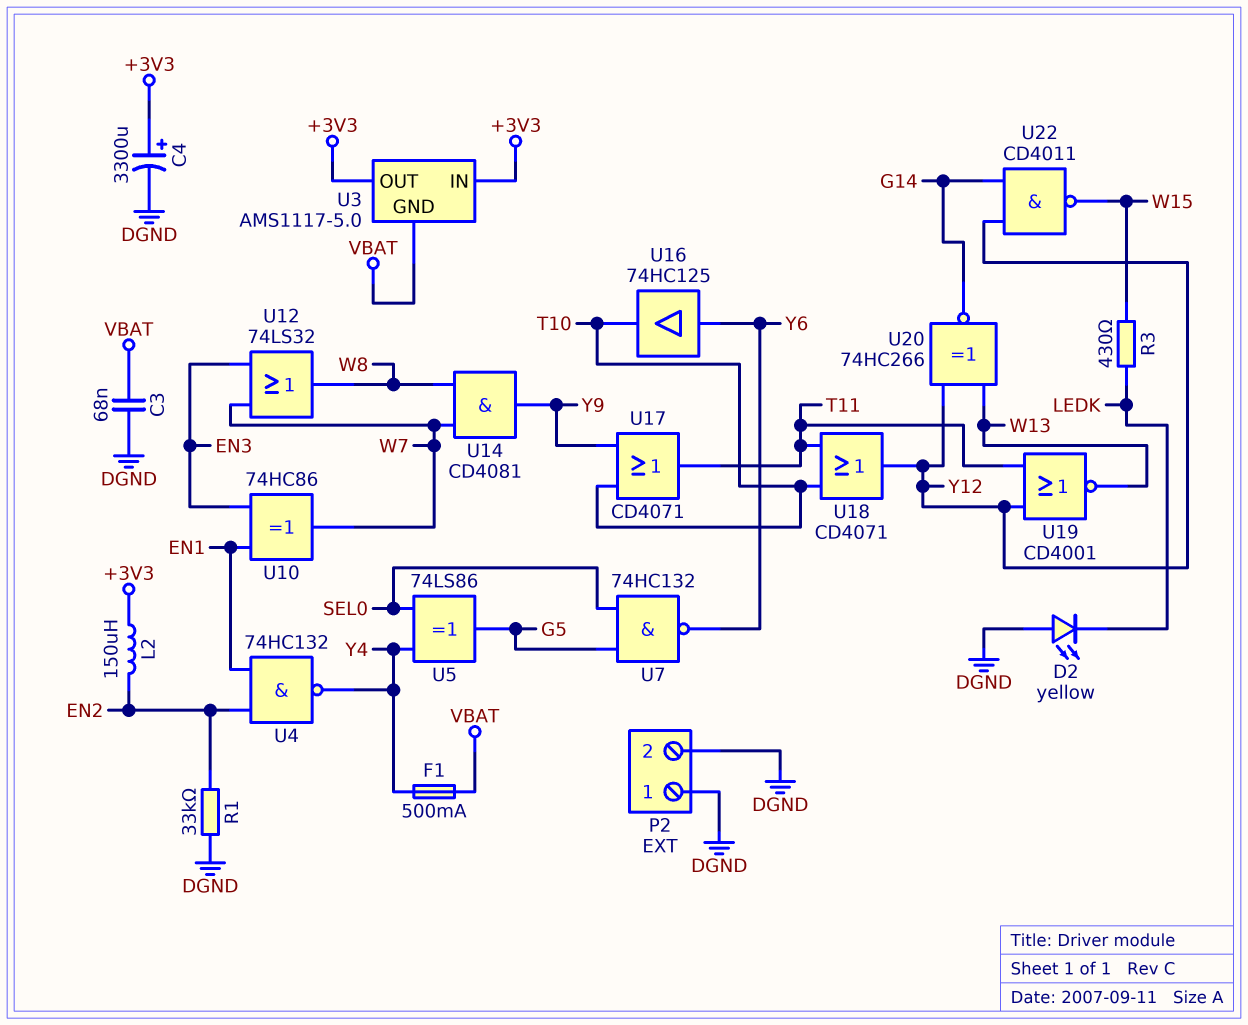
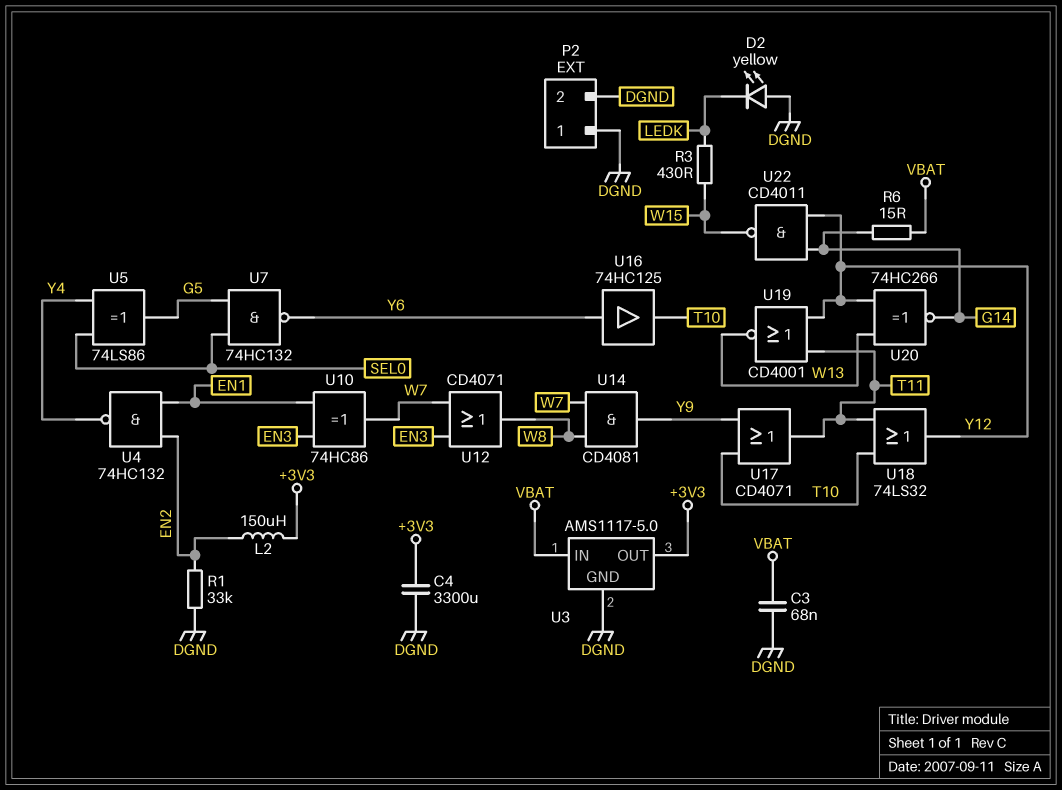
C4: 3300uF (plus +3V3, minus DGND) -> 3300uF (+3V3, DGND)
F1: 500mA (VBAT, Y4) -> none
R6: none -> 15 (G14, VBAT)
U3 pin GND: VBAT -> DGND
U3 pin IN: +3V3 -> VBAT
U12: OR 74LS32 (in EN3, in W7, out W8) -> OR CD4071 (in EN3, in W7, out W8)
U18: OR CD4071 (in T10, in T11, out Y12) -> OR 74LS32 (in T10, in T11, out Y12)

